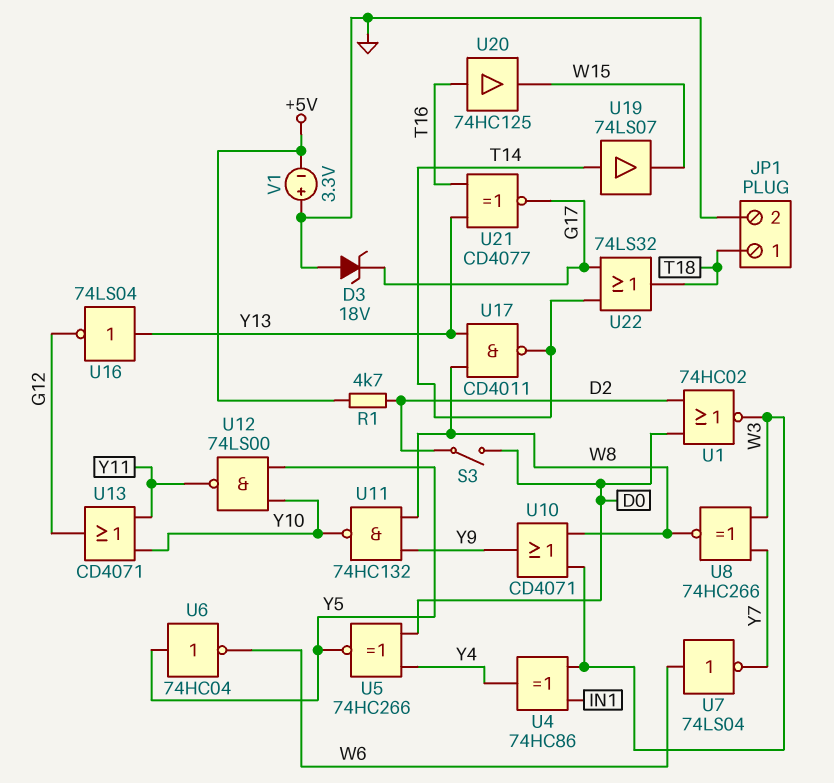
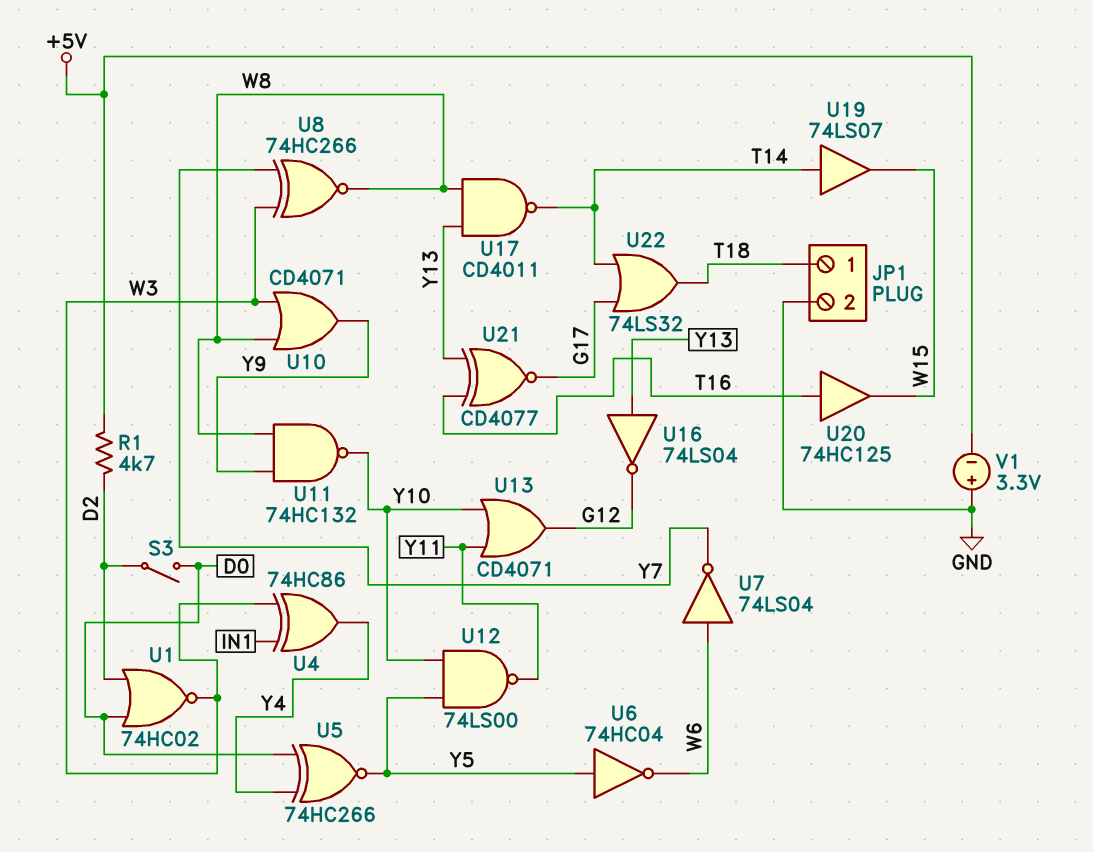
D3: zener 18V (A GND, K G17) -> none

